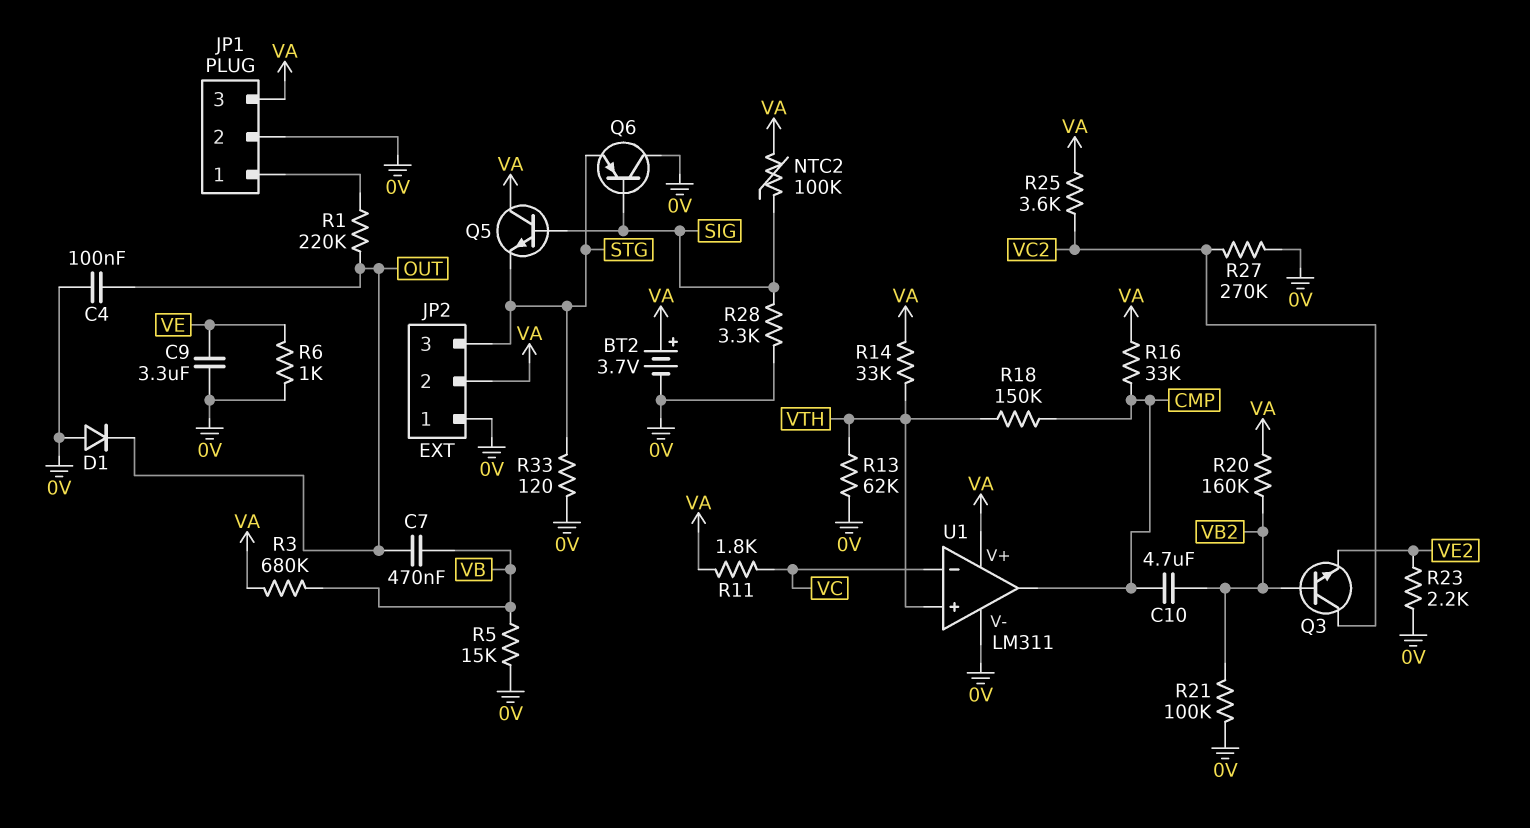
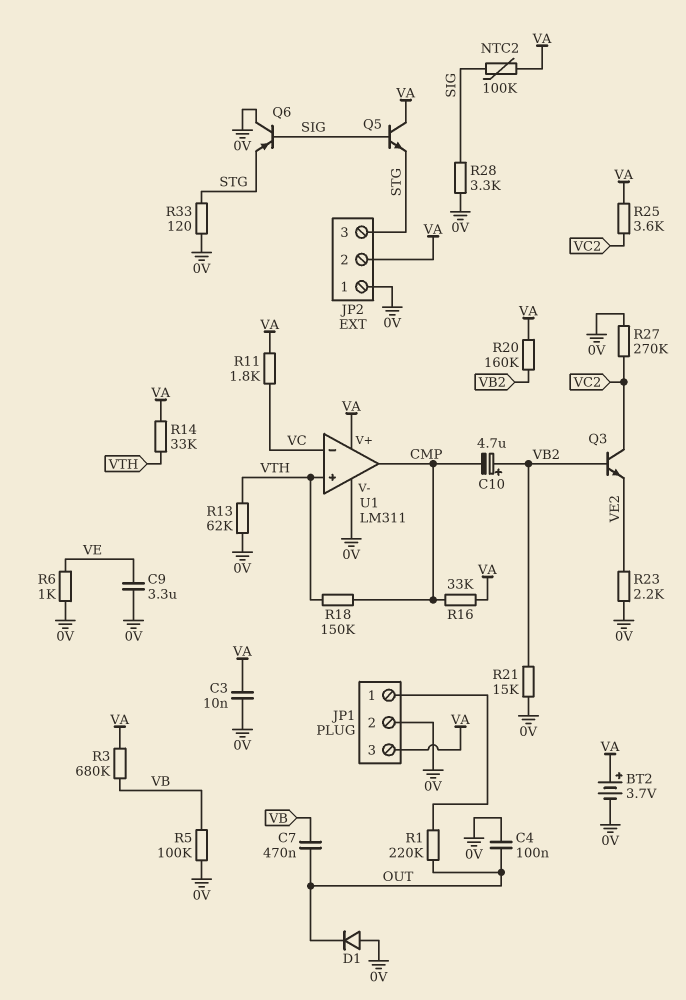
C3: none -> 10nF (0V, VA)
C10: 4.7uF (CMP, VB2) -> 4.7uF (plus VB2, minus CMP)
R5: 15k (0V, VB) -> 100k (0V, VB)
R21: 100k (0V, VB2) -> 15k (0V, VB2)

